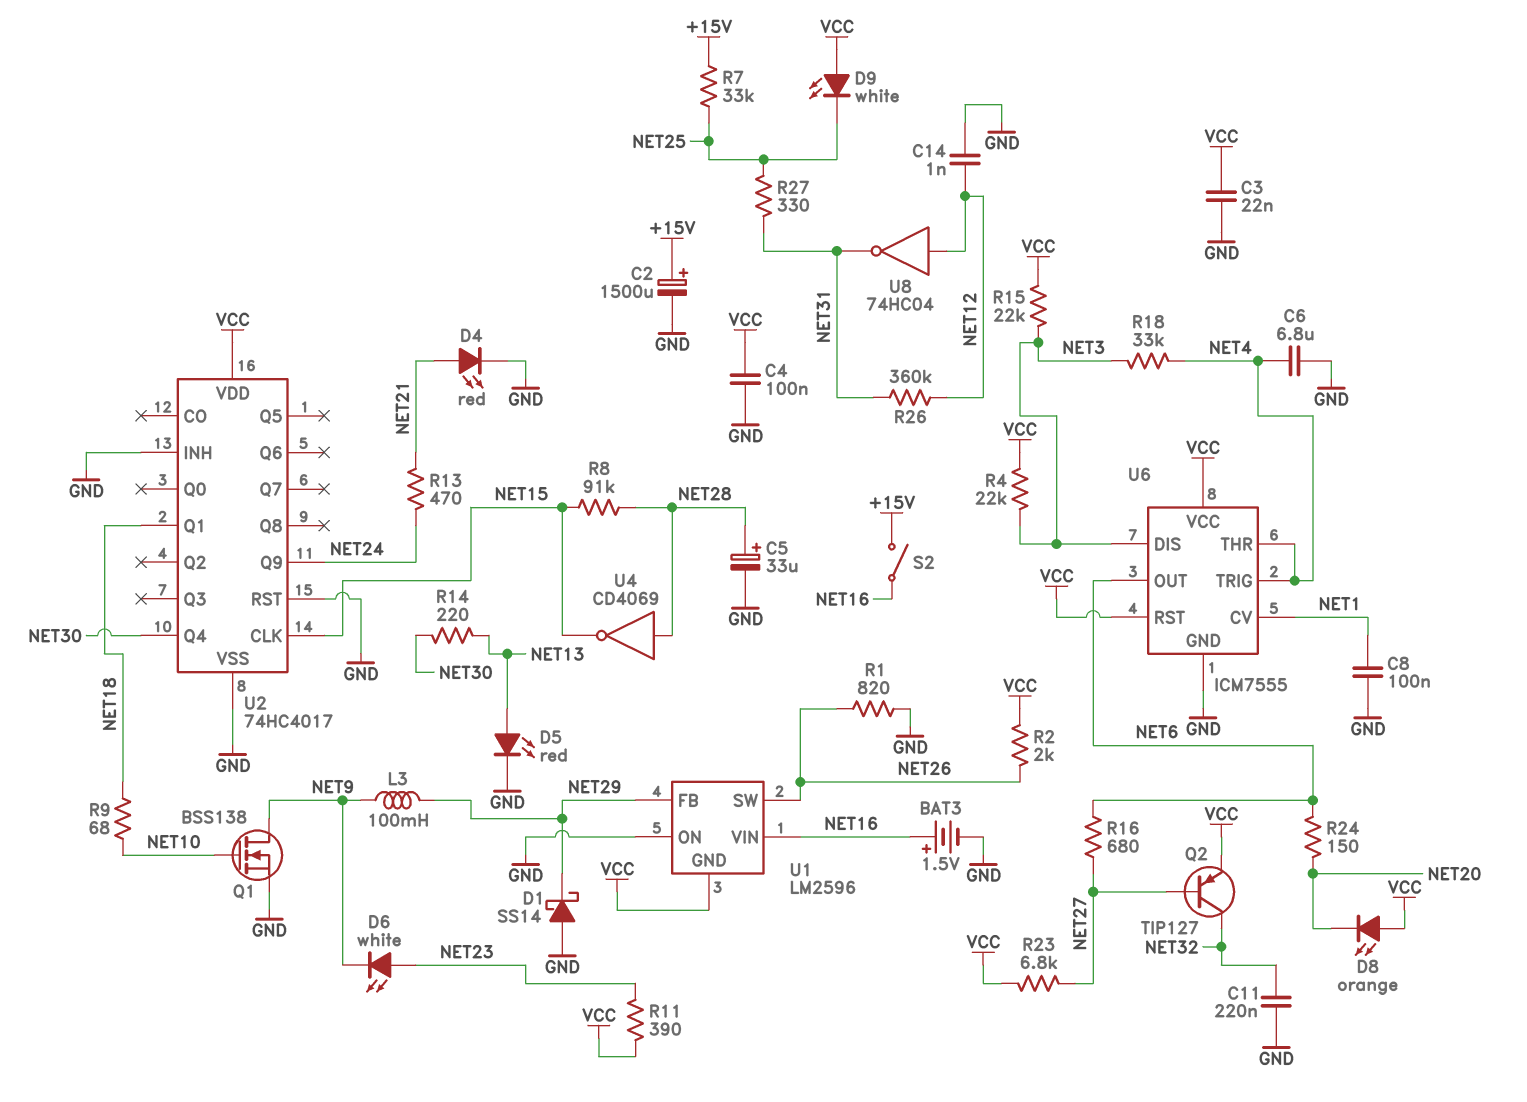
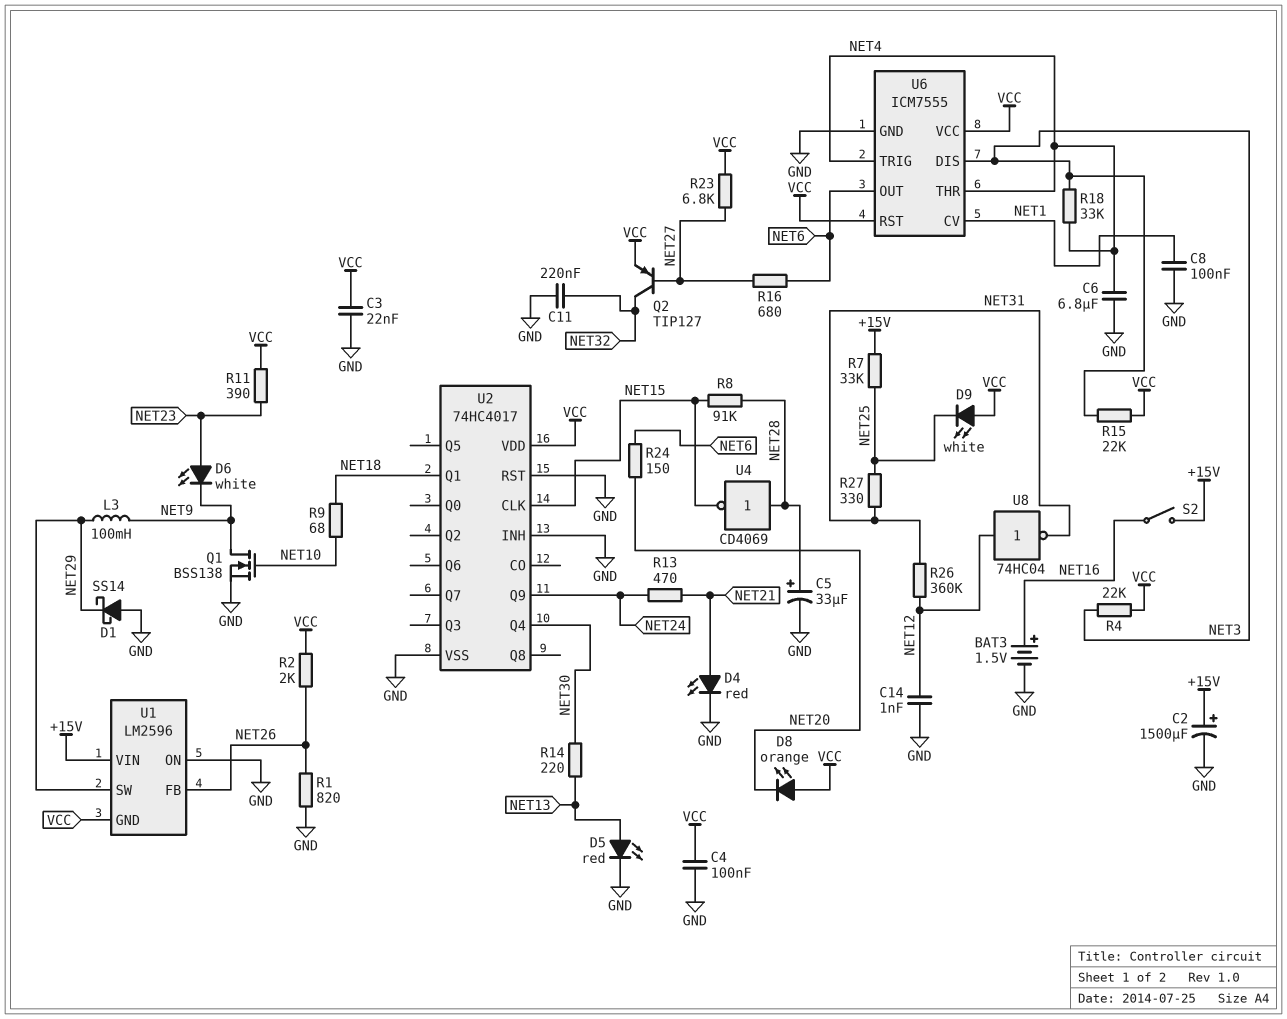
U1 pin FB: NET29 -> NET26
U1 pin SW: NET26 -> NET29
U1 pin VIN: NET16 -> +15V

